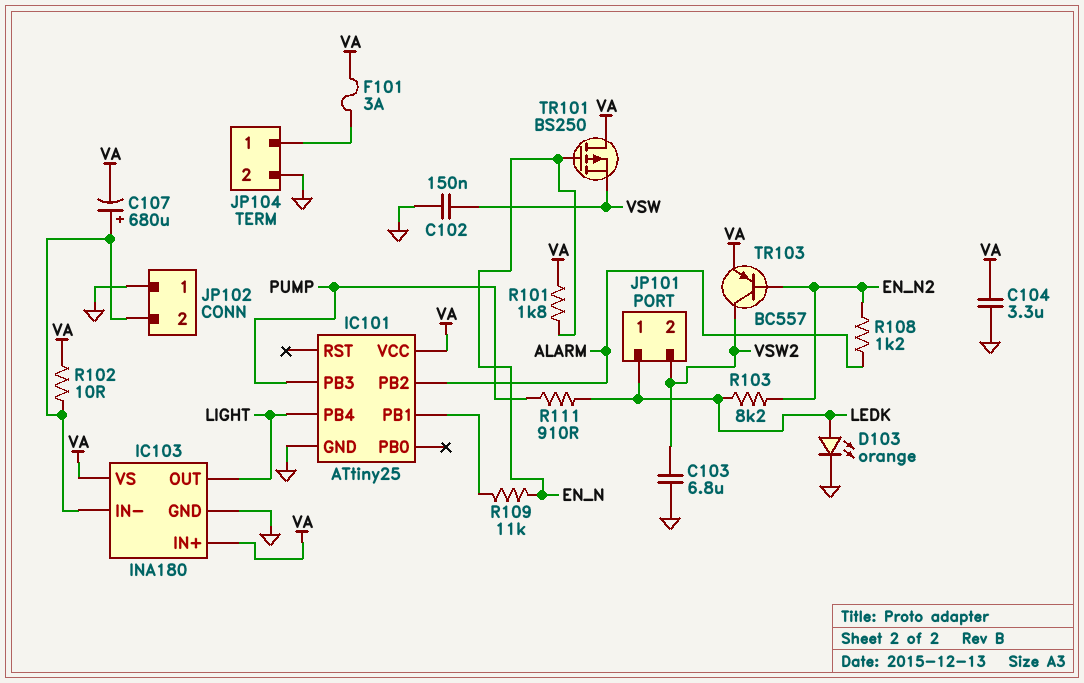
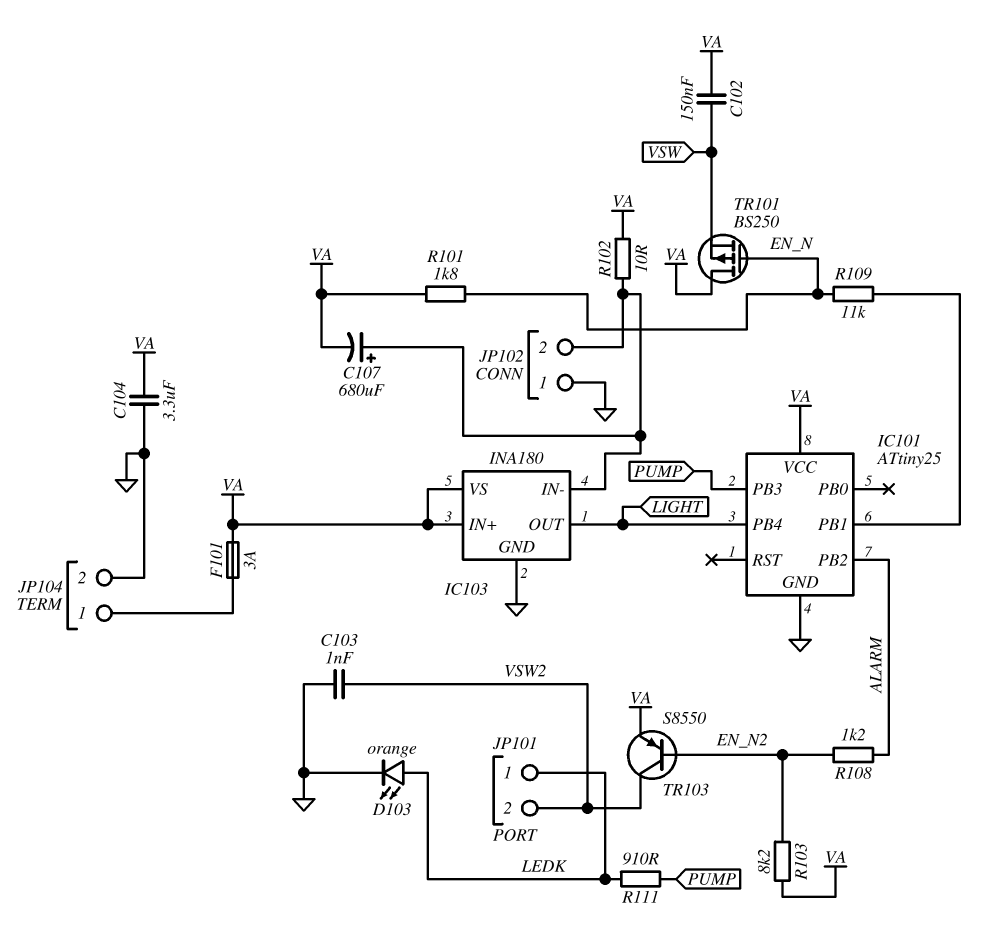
C102: 150nF (GND, VSW) -> 150nF (VA, VSW)
C103: 6.8uF (GND, VSW2) -> 1nF (GND, VSW2)
R103: 8.2k (EN_N2, LEDK) -> 8.2k (EN_N2, VA)
TR103: PNP BC557 (B EN_N2, C VSW2, E VA) -> PNP S8550 (B EN_N2, C VSW2, E VA)

